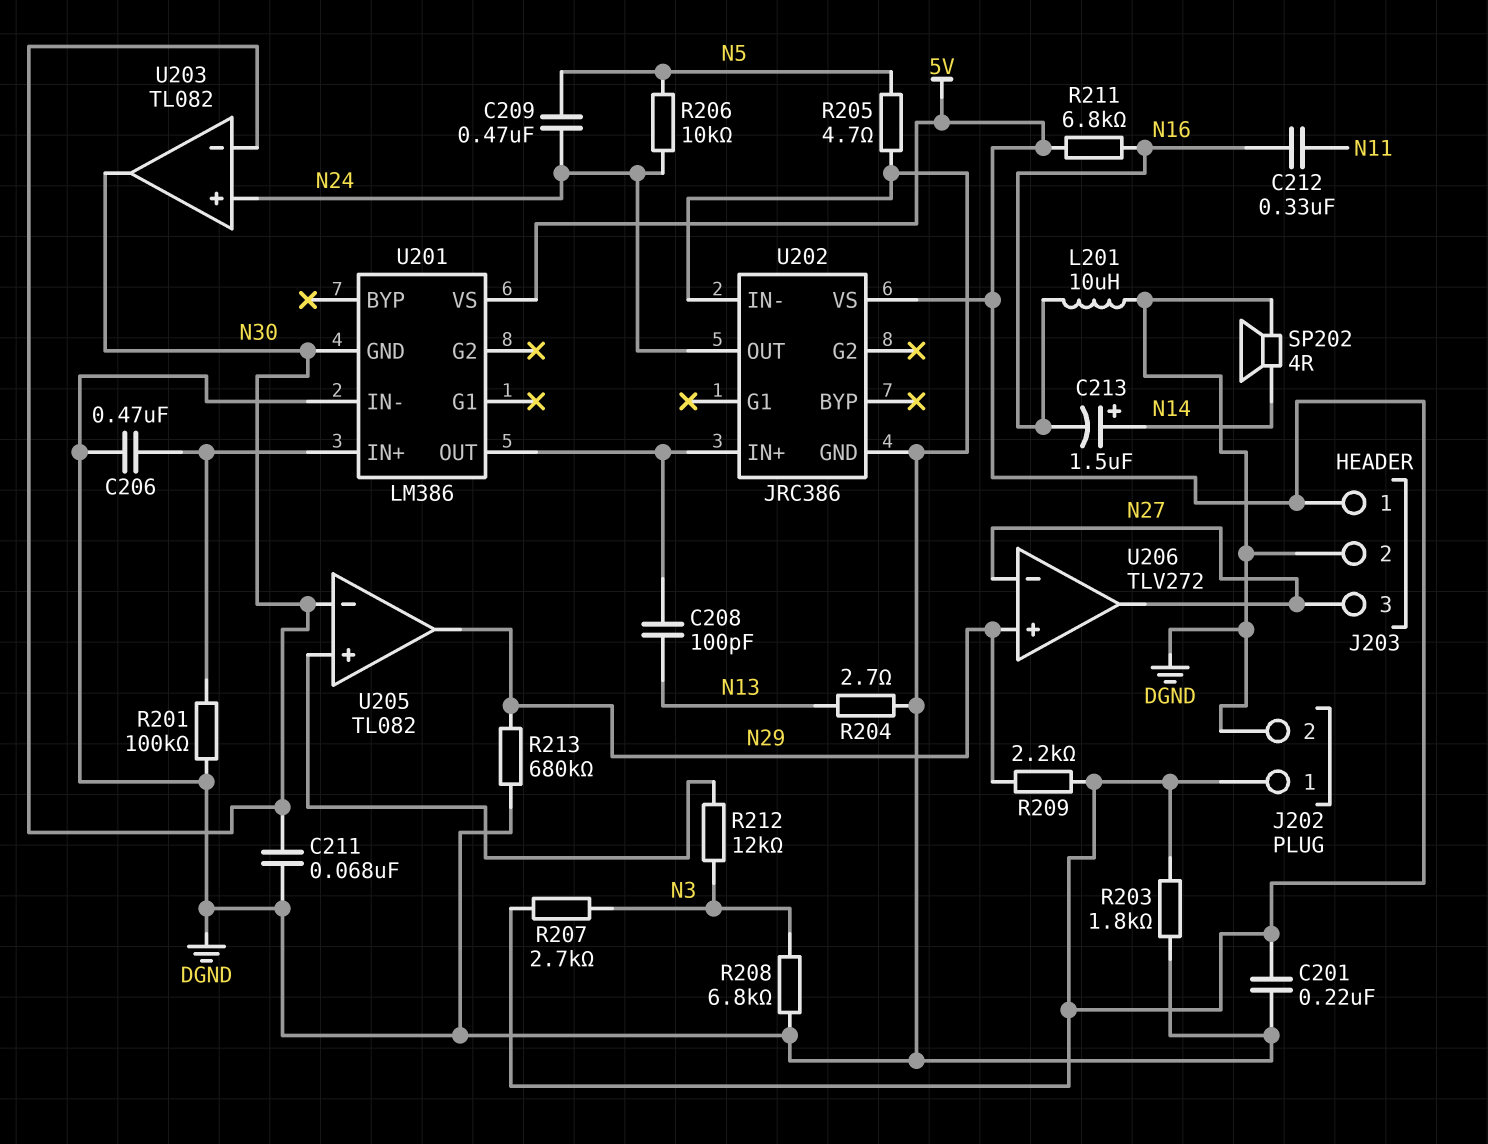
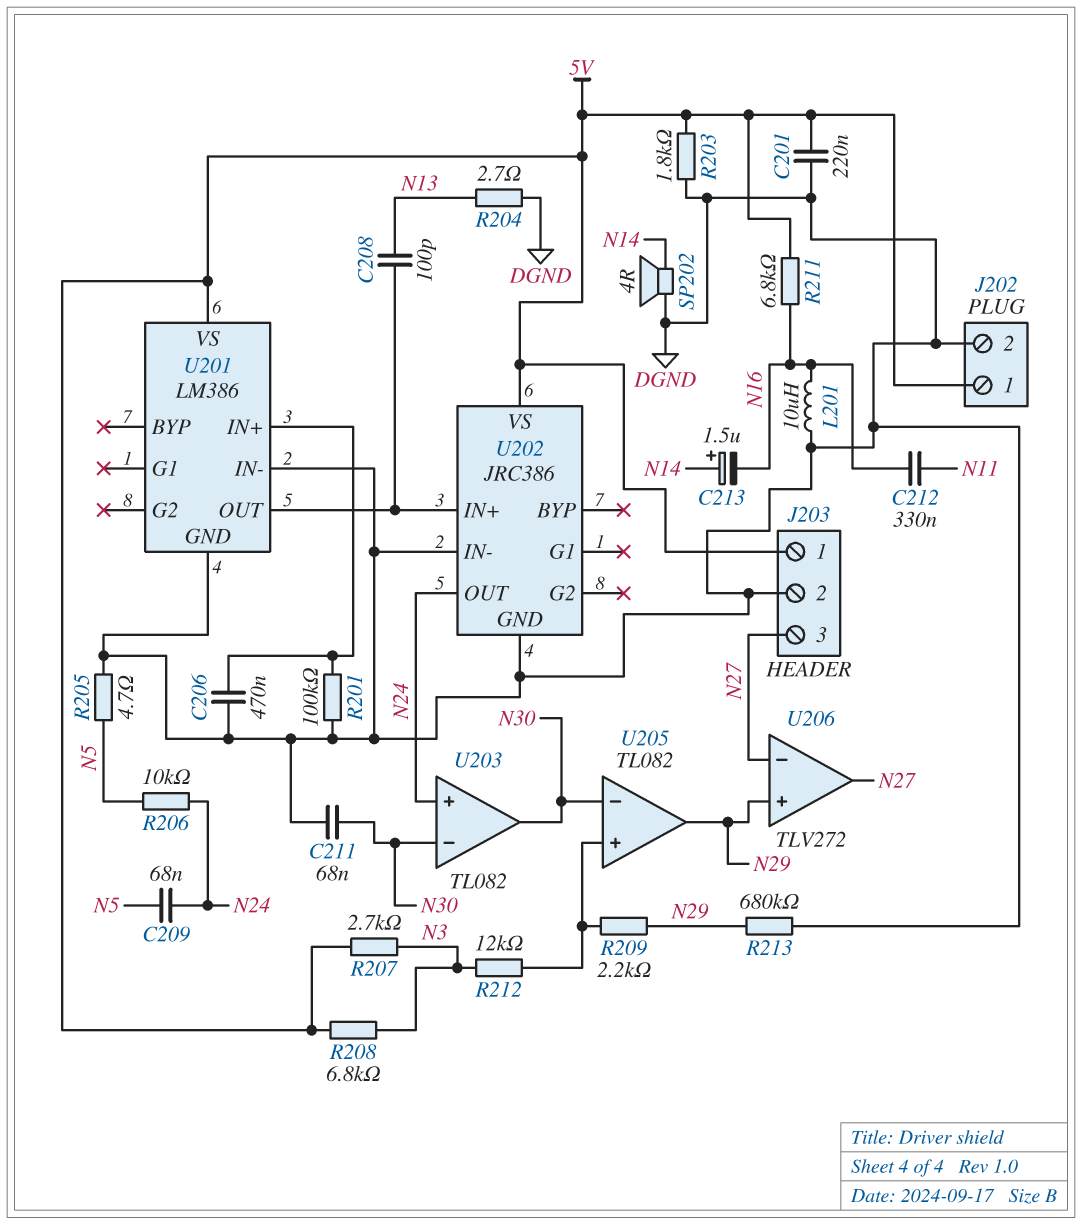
C209: 470nF (N5, N24) -> 68nF (N5, N24)
R208: 6.8k (DGND, N3) -> 6.8k (5V, N3)
R209: 2.2k (5V, N29) -> 2.2k (N29, U205/in+)
U201 pin GND: N30 -> DGND

